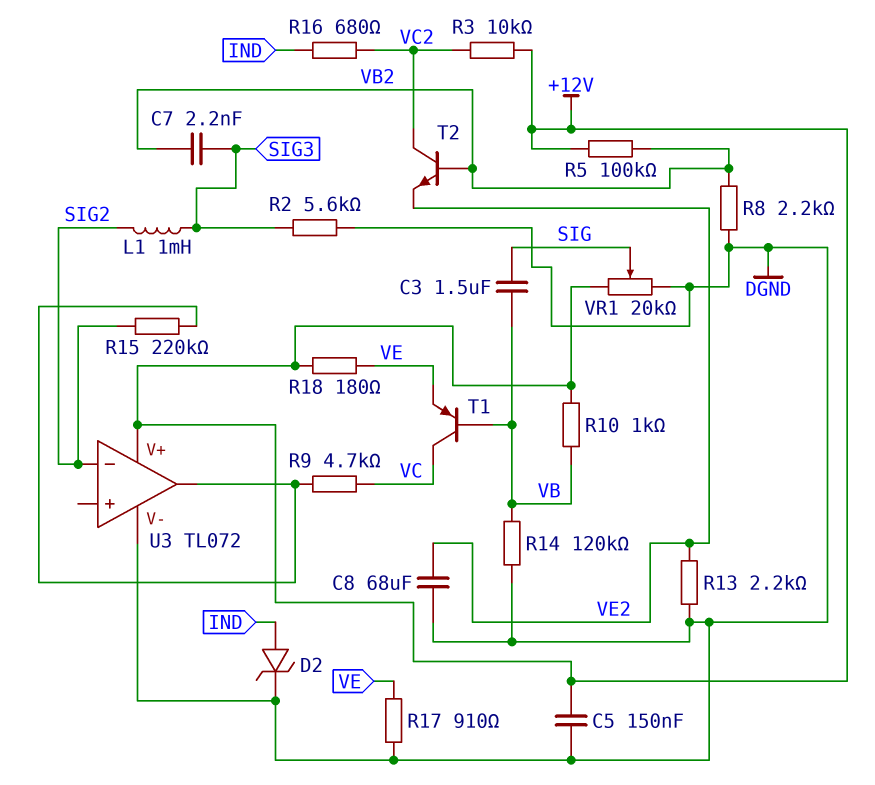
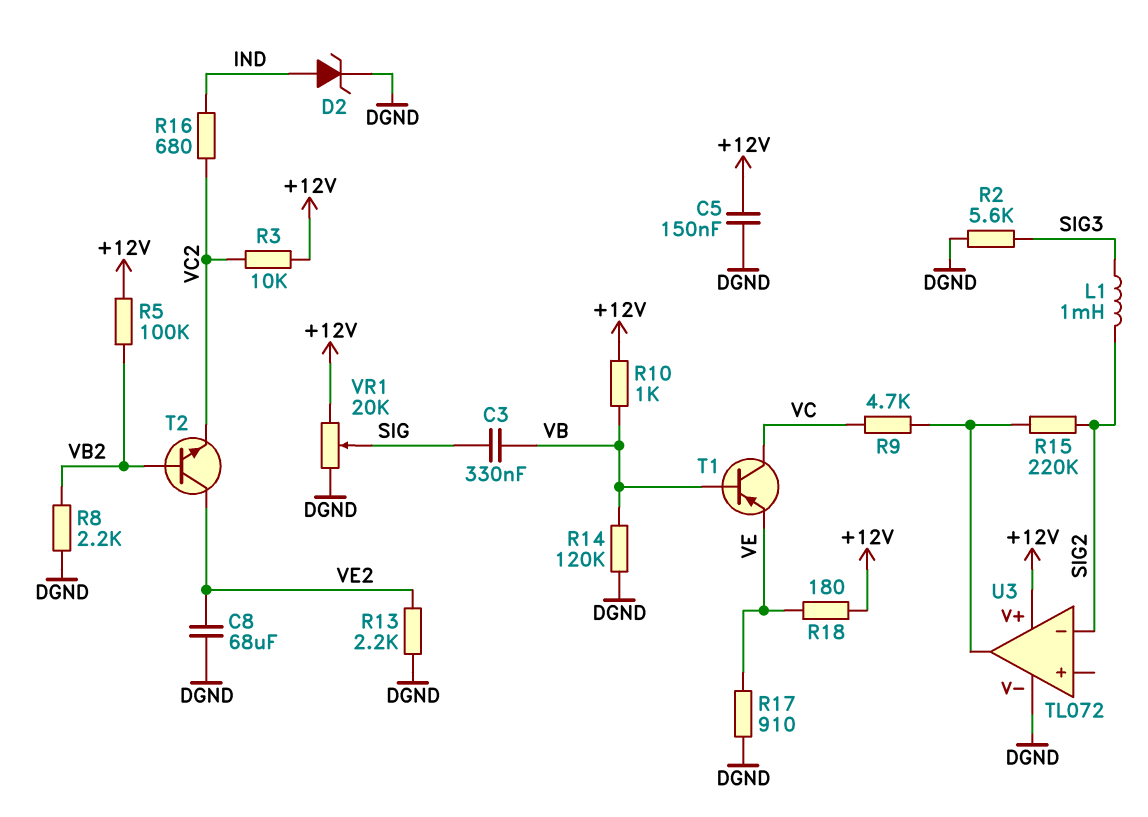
C3: 1.5uF (SIG, VB) -> 330nF (SIG, VB)
C7: 2.2nF (SIG3, VB2) -> none
T2: NPN (B VB2, C VC2, E VE2) -> NPN (B VB2, C VE2, E VC2)

